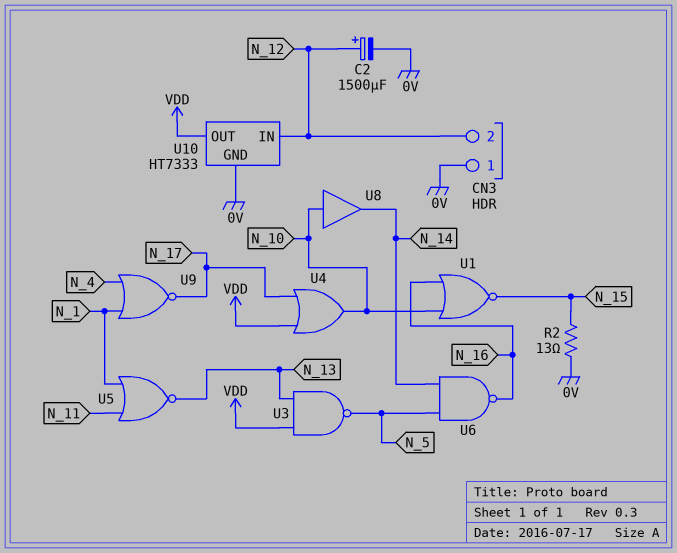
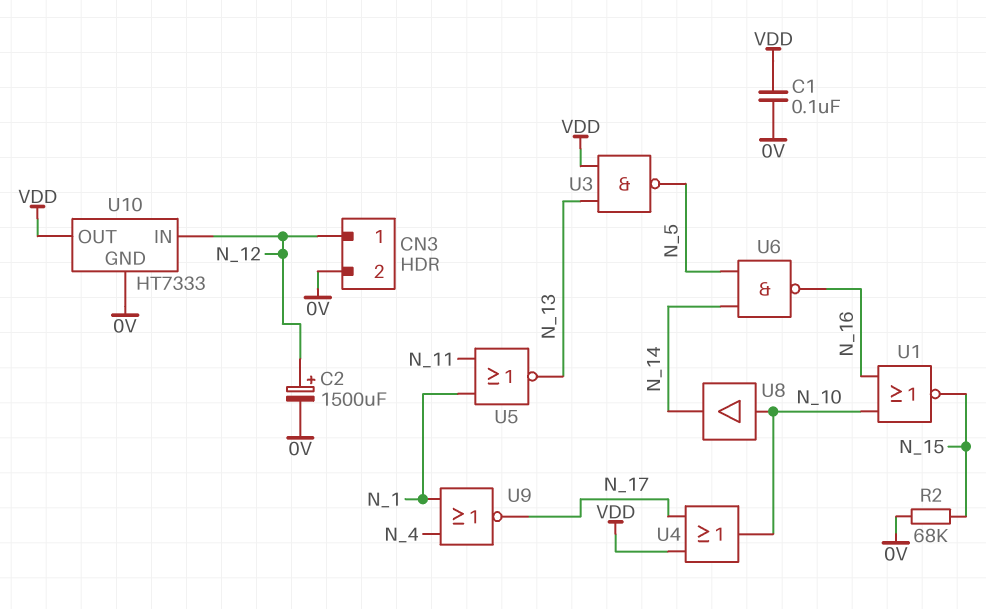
C1: none -> 100nF (0V, VDD)
CN3 pin 1: 0V -> N_12
CN3 pin 2: N_12 -> 0V
R2: 13 (0V, N_15) -> 68k (0V, N_15)

